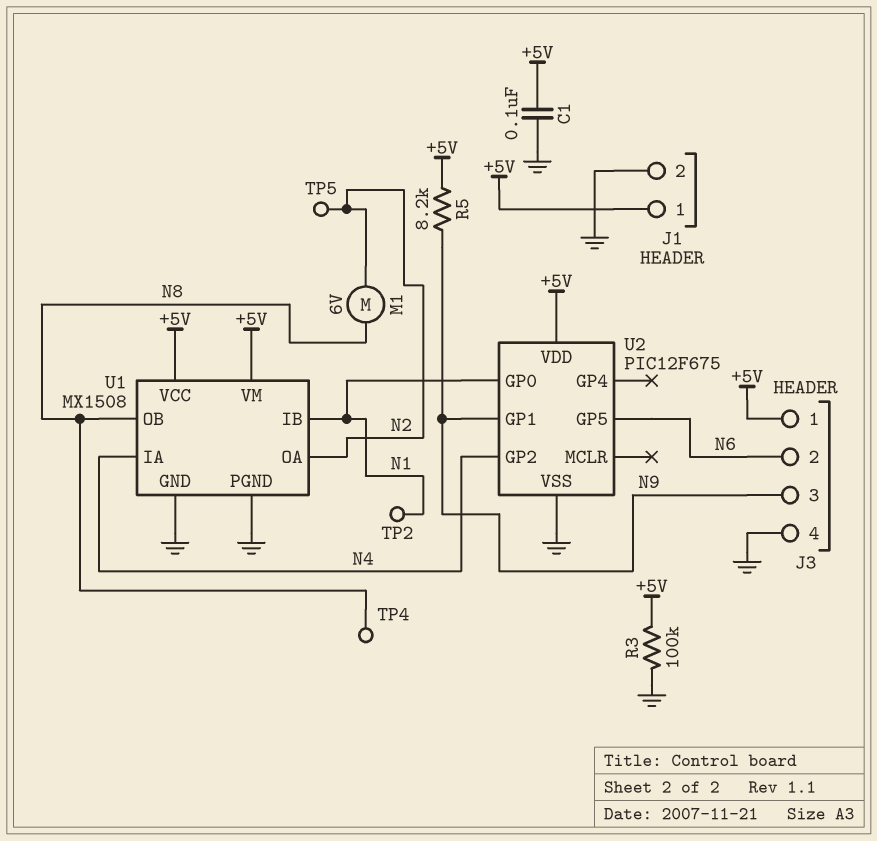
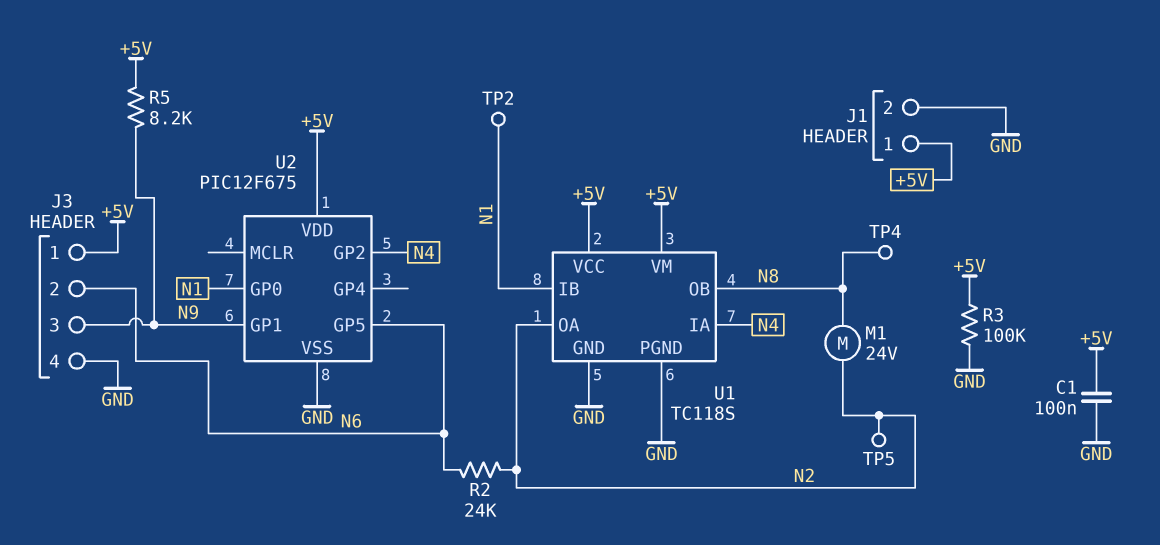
M1: motor 6V (N2, N8) -> motor 24V (N2, N8)
R2: none -> 24k (N2, N6)
U1: MX1508 -> TC118S

